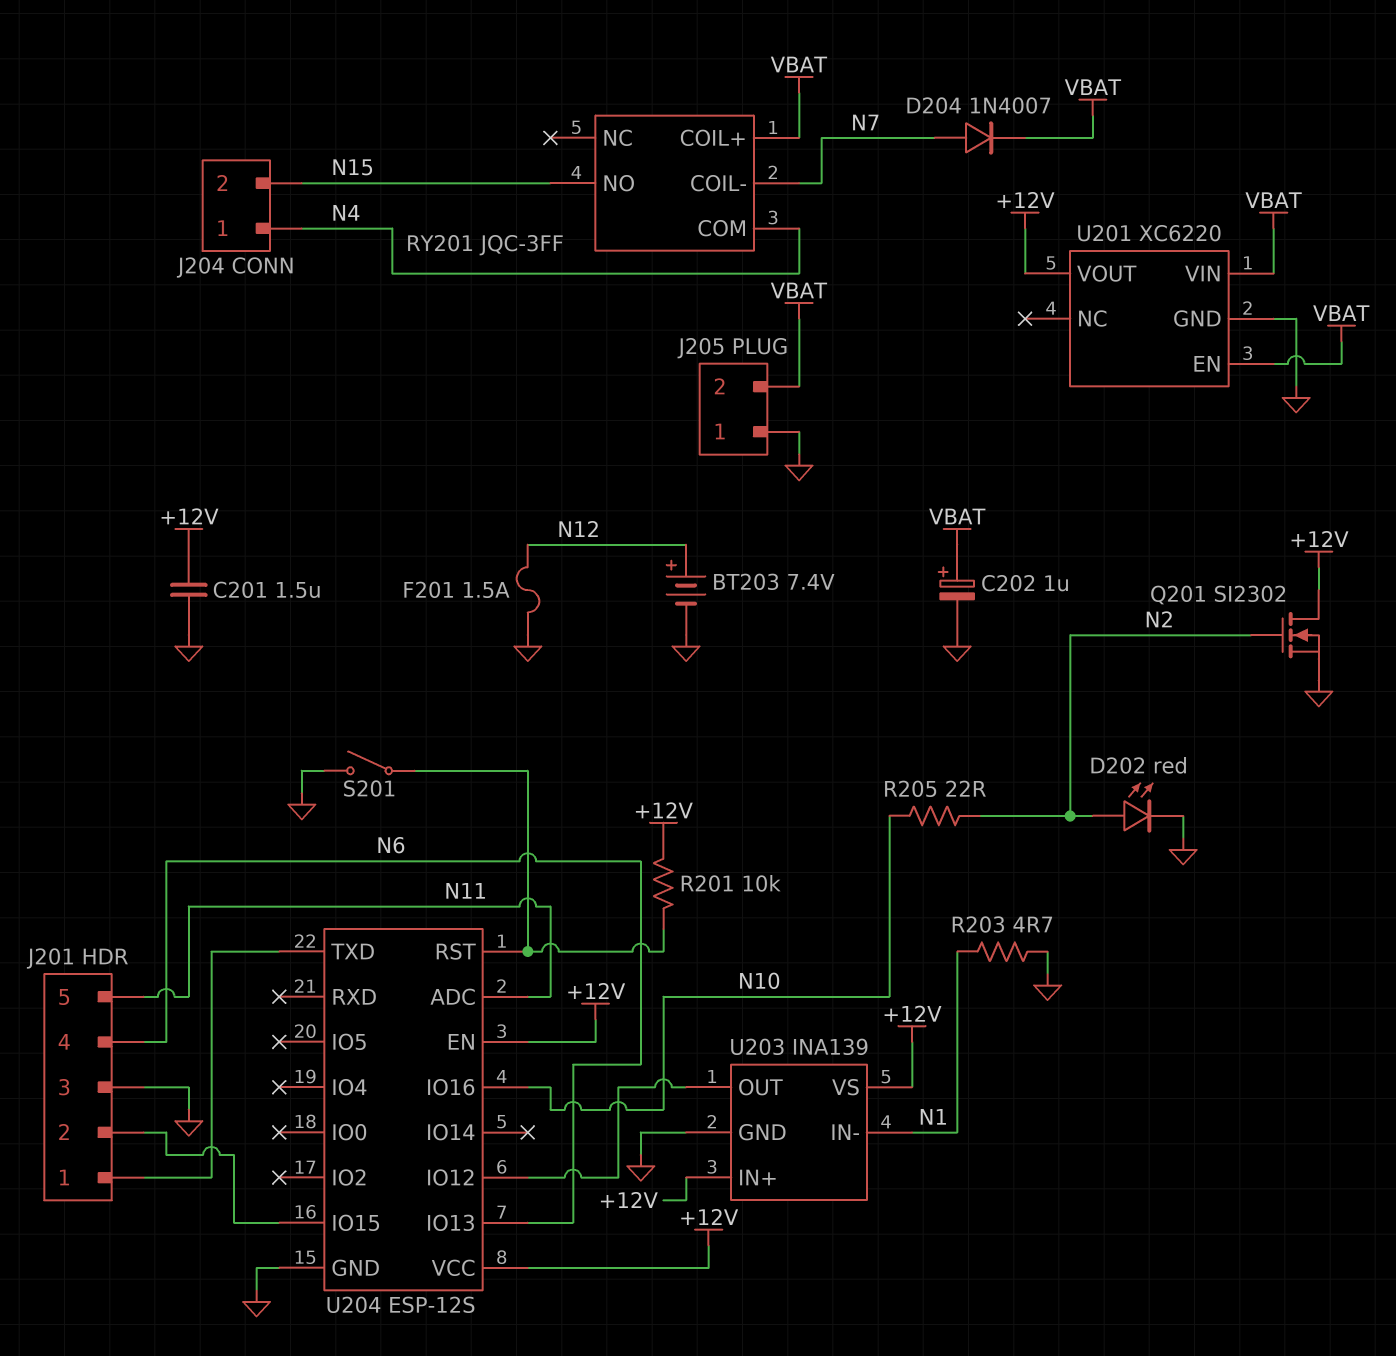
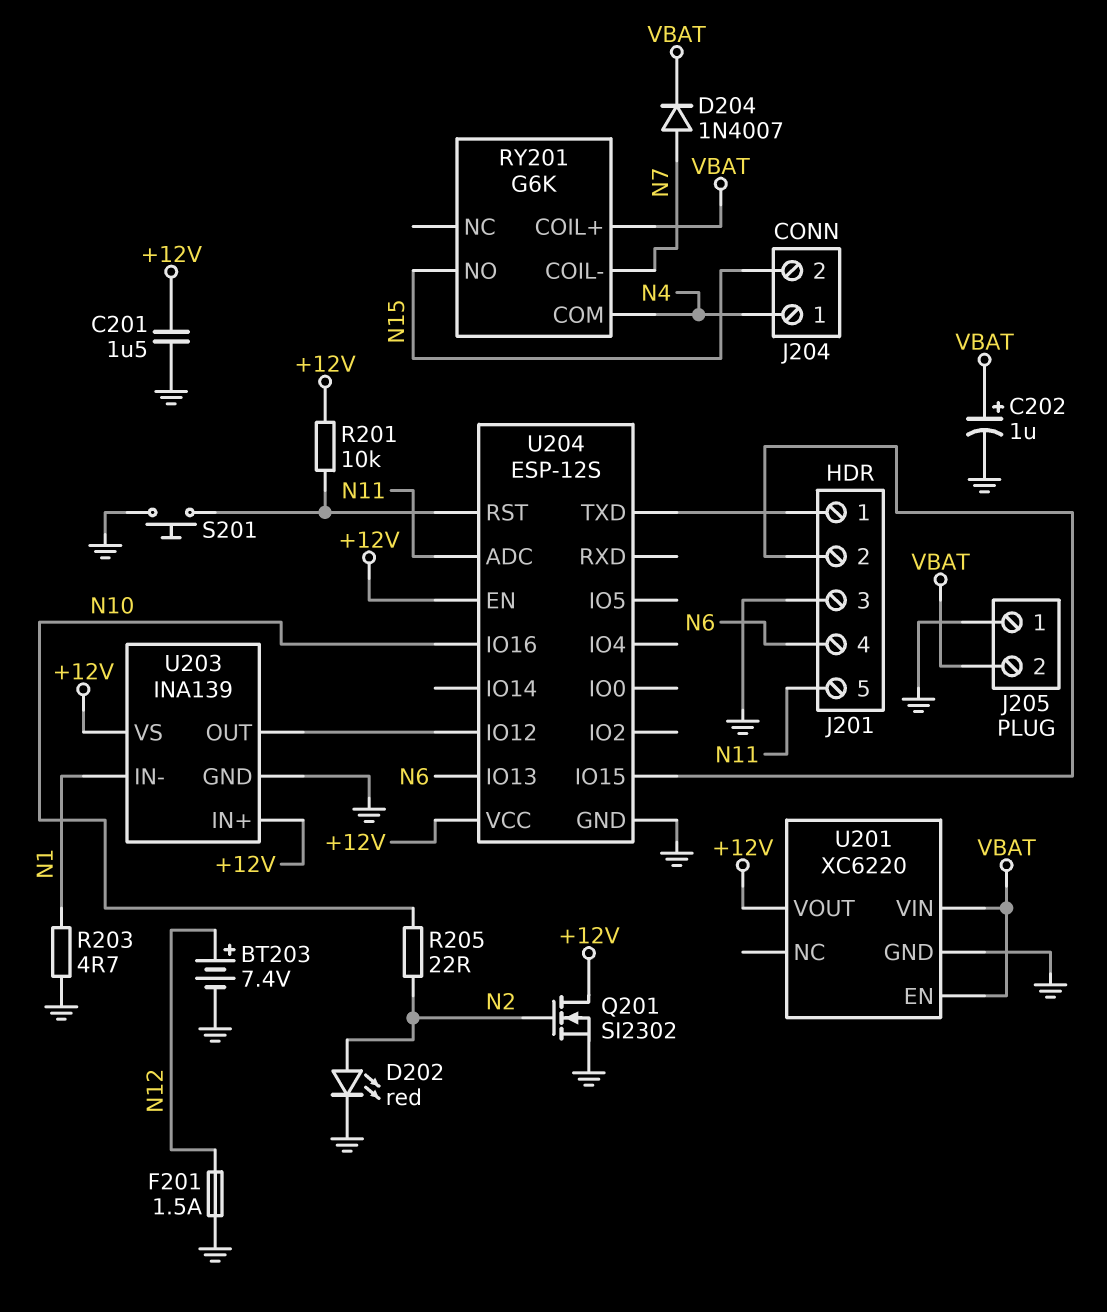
RY201: JQC-3FF -> G6K
S201: switch (GND, U204/RST) -> button (GND, U204/RST)

